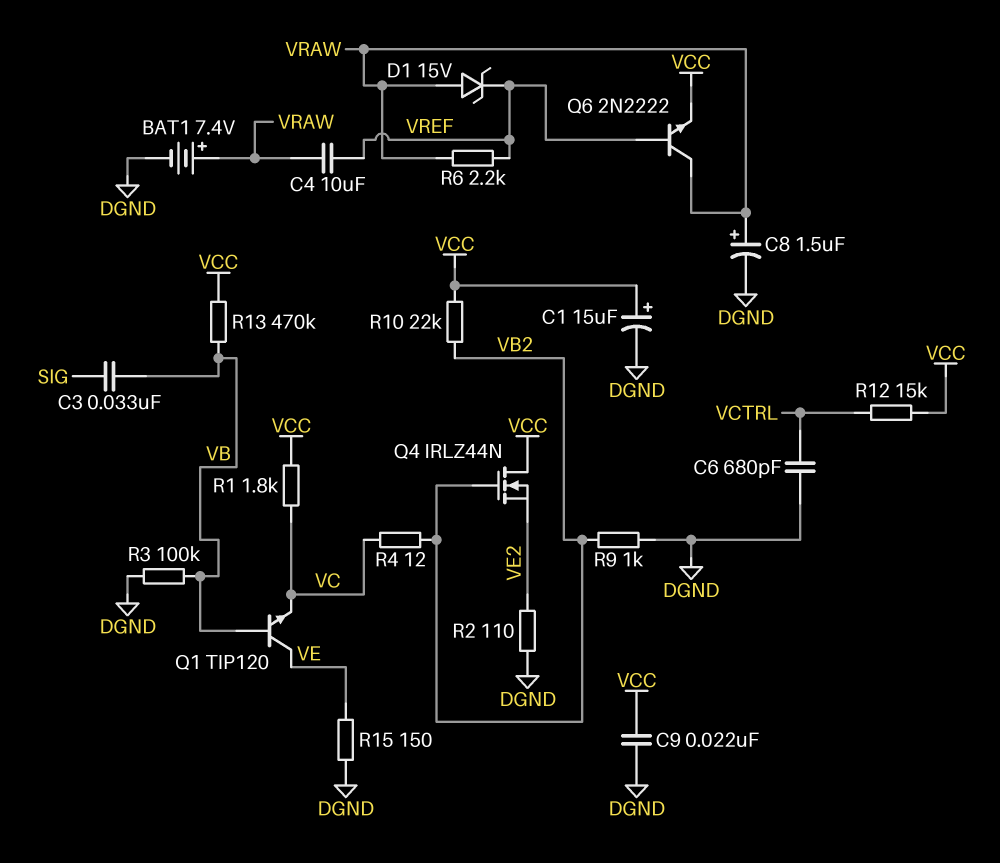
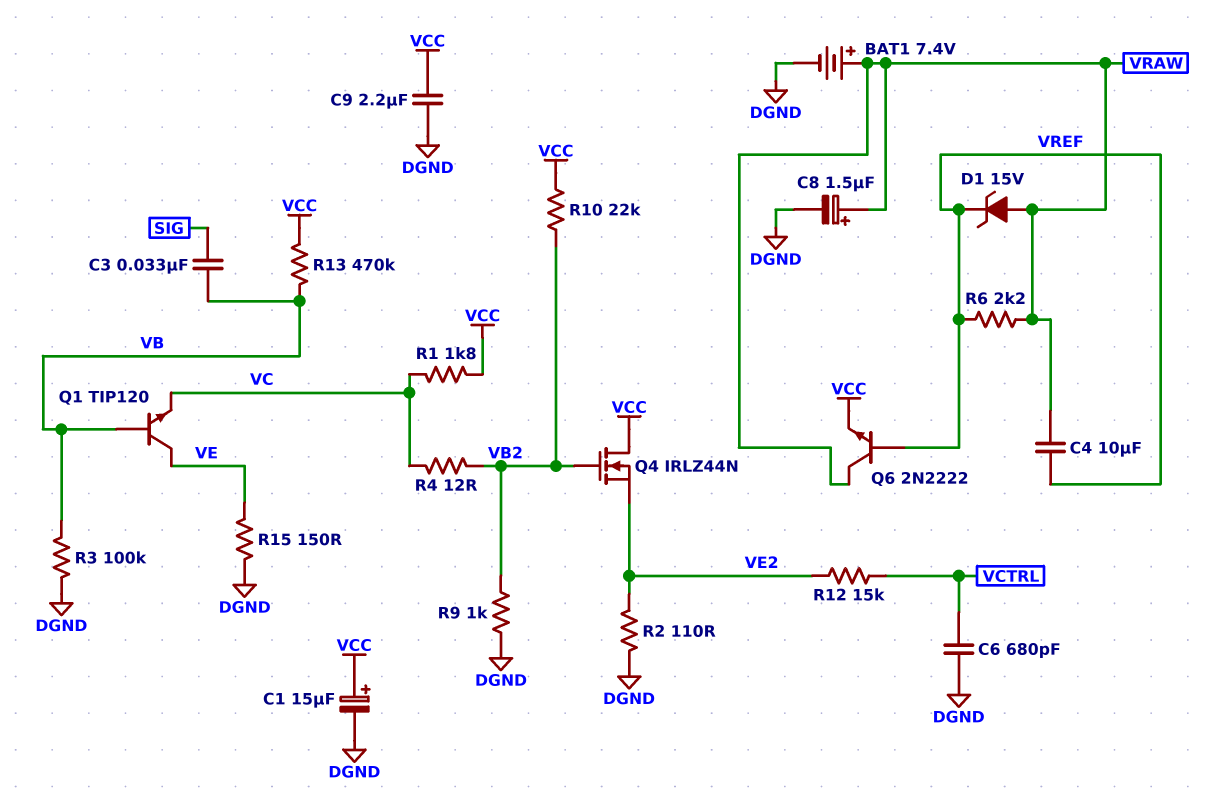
C9: 22nF (DGND, VCC) -> 2.2uF (DGND, VCC)
R12: 15k (VCC, VCTRL) -> 15k (VCTRL, VE2)

